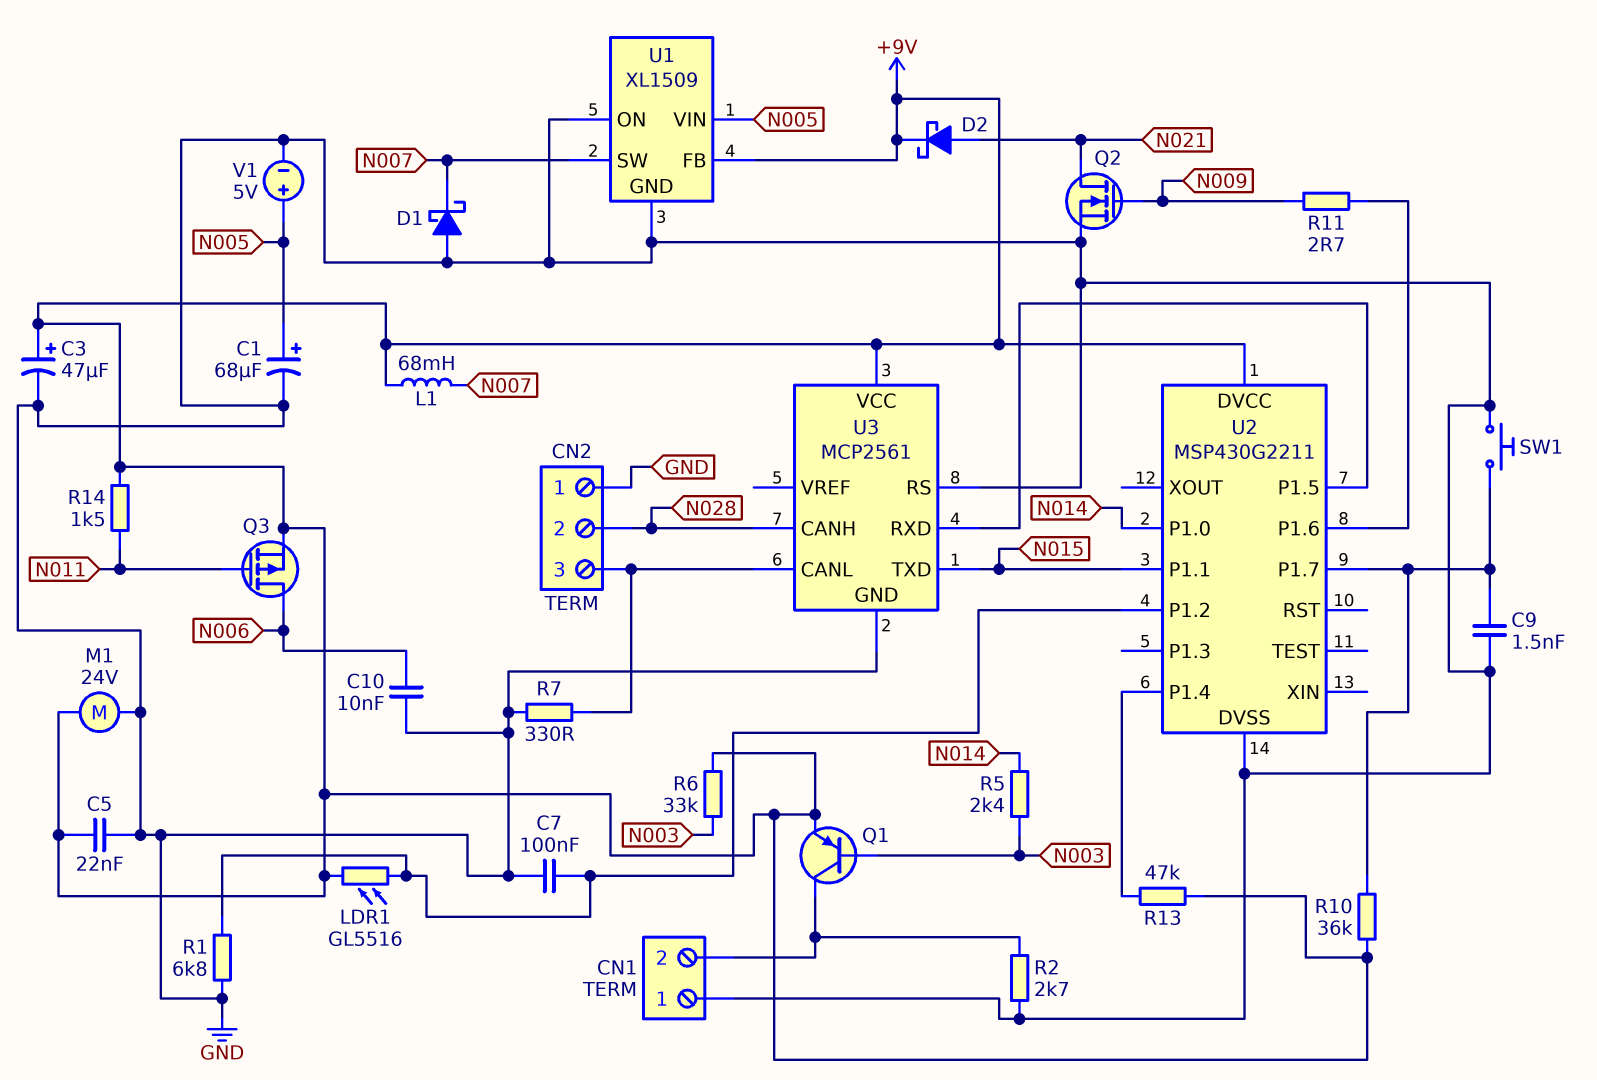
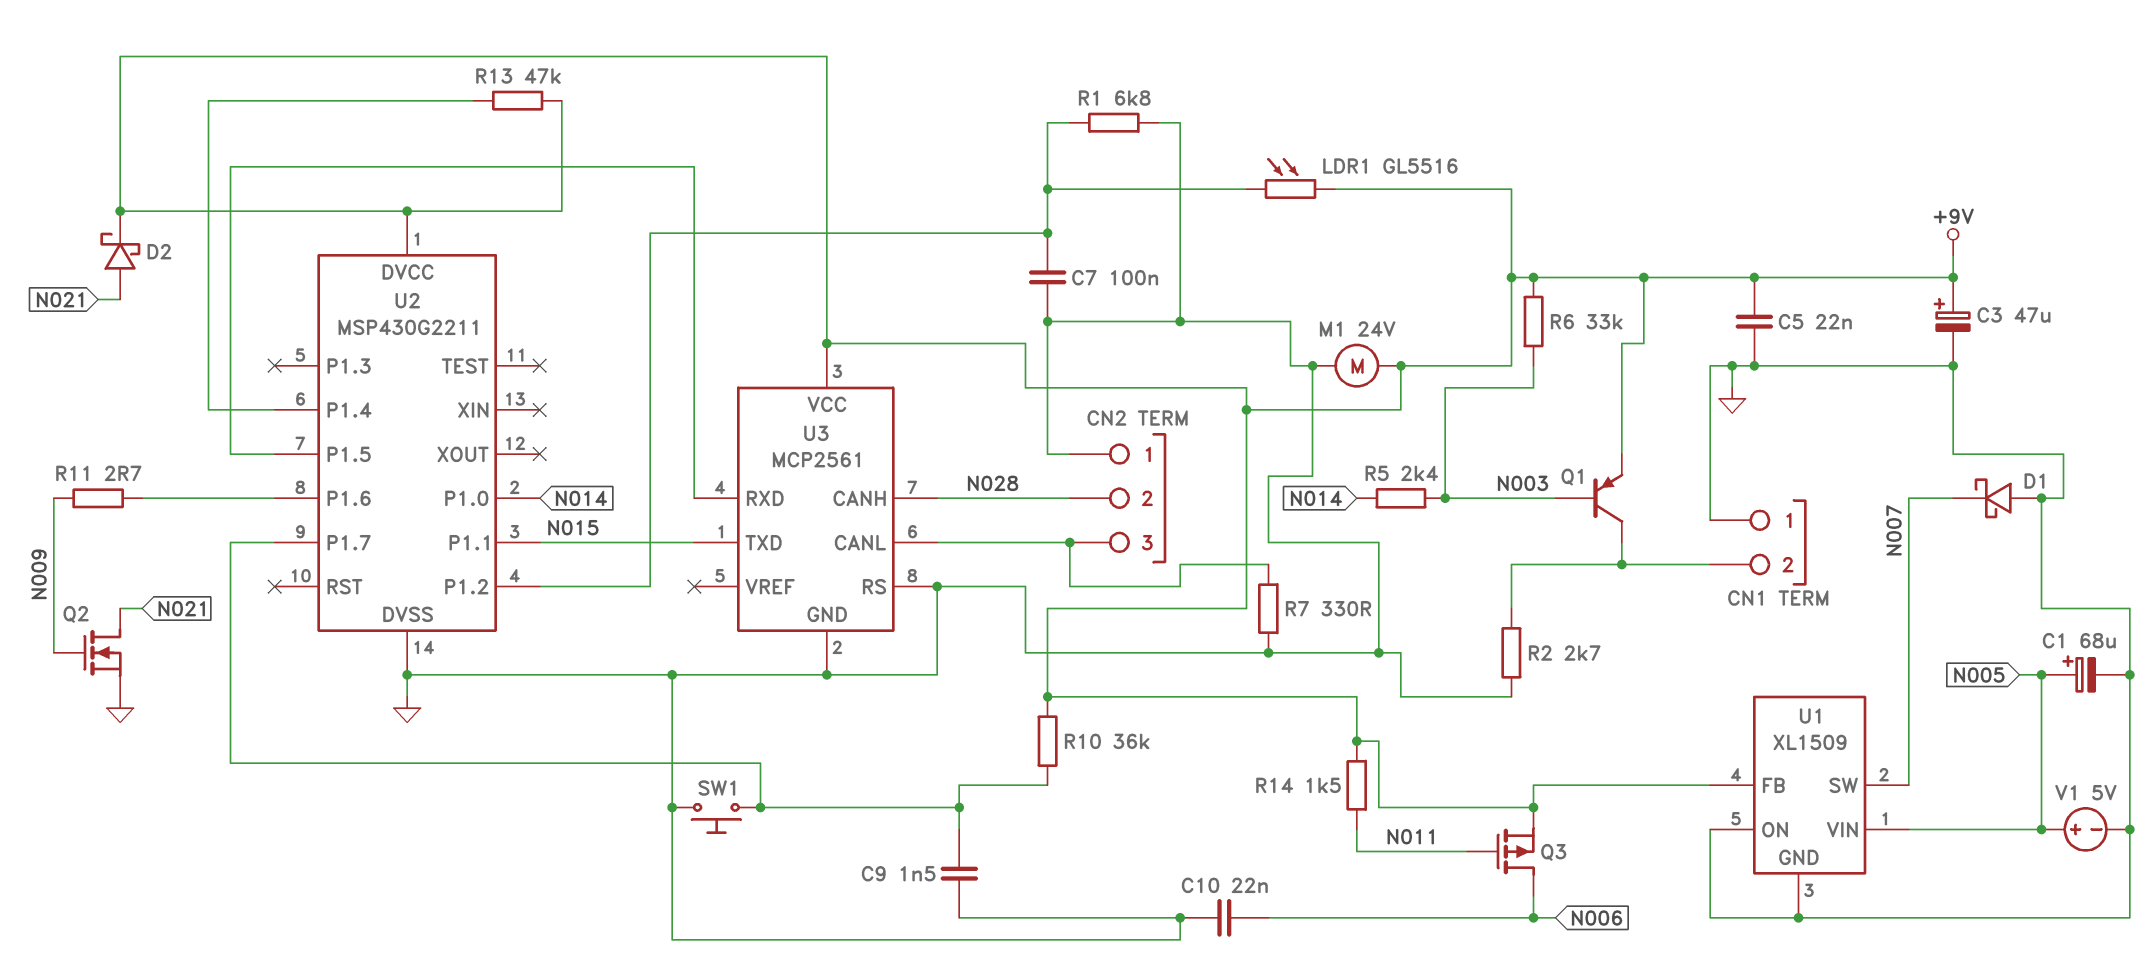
C10: 10nF (GND, N006) -> 22nF (GND, N006)
L1: 68mH (+9V, N007) -> none

